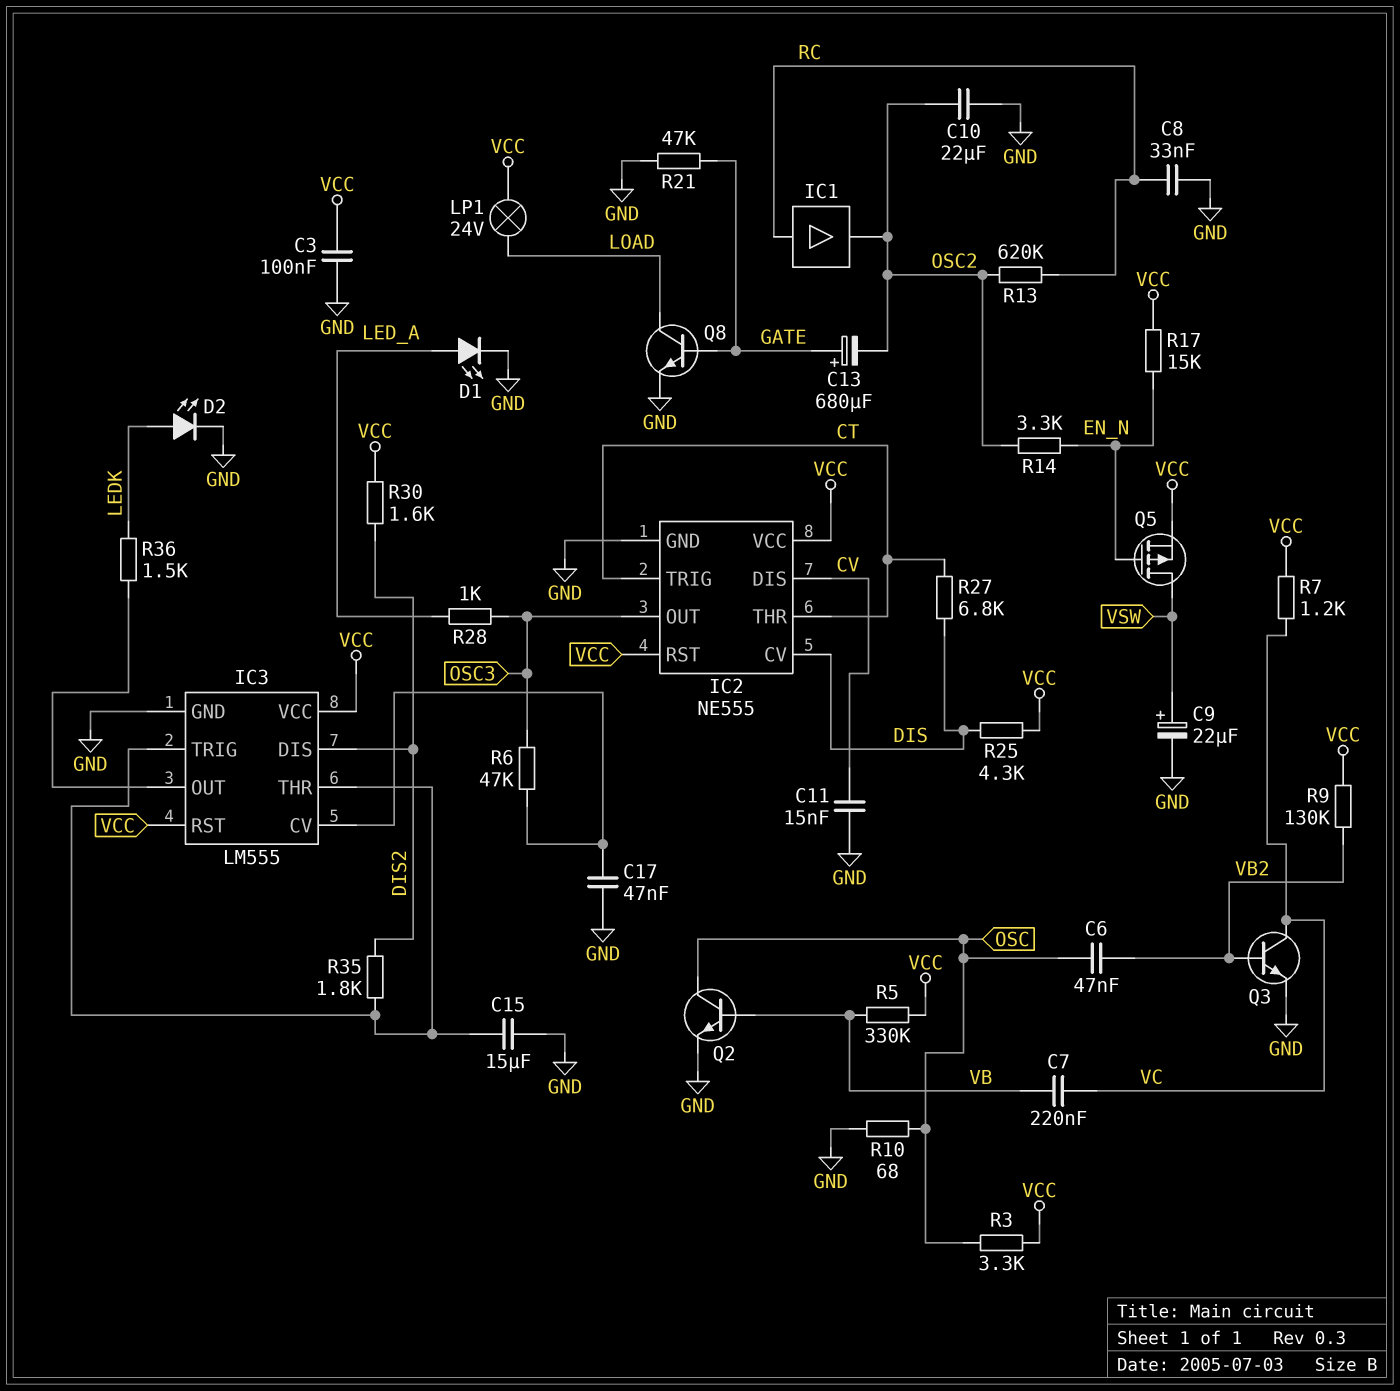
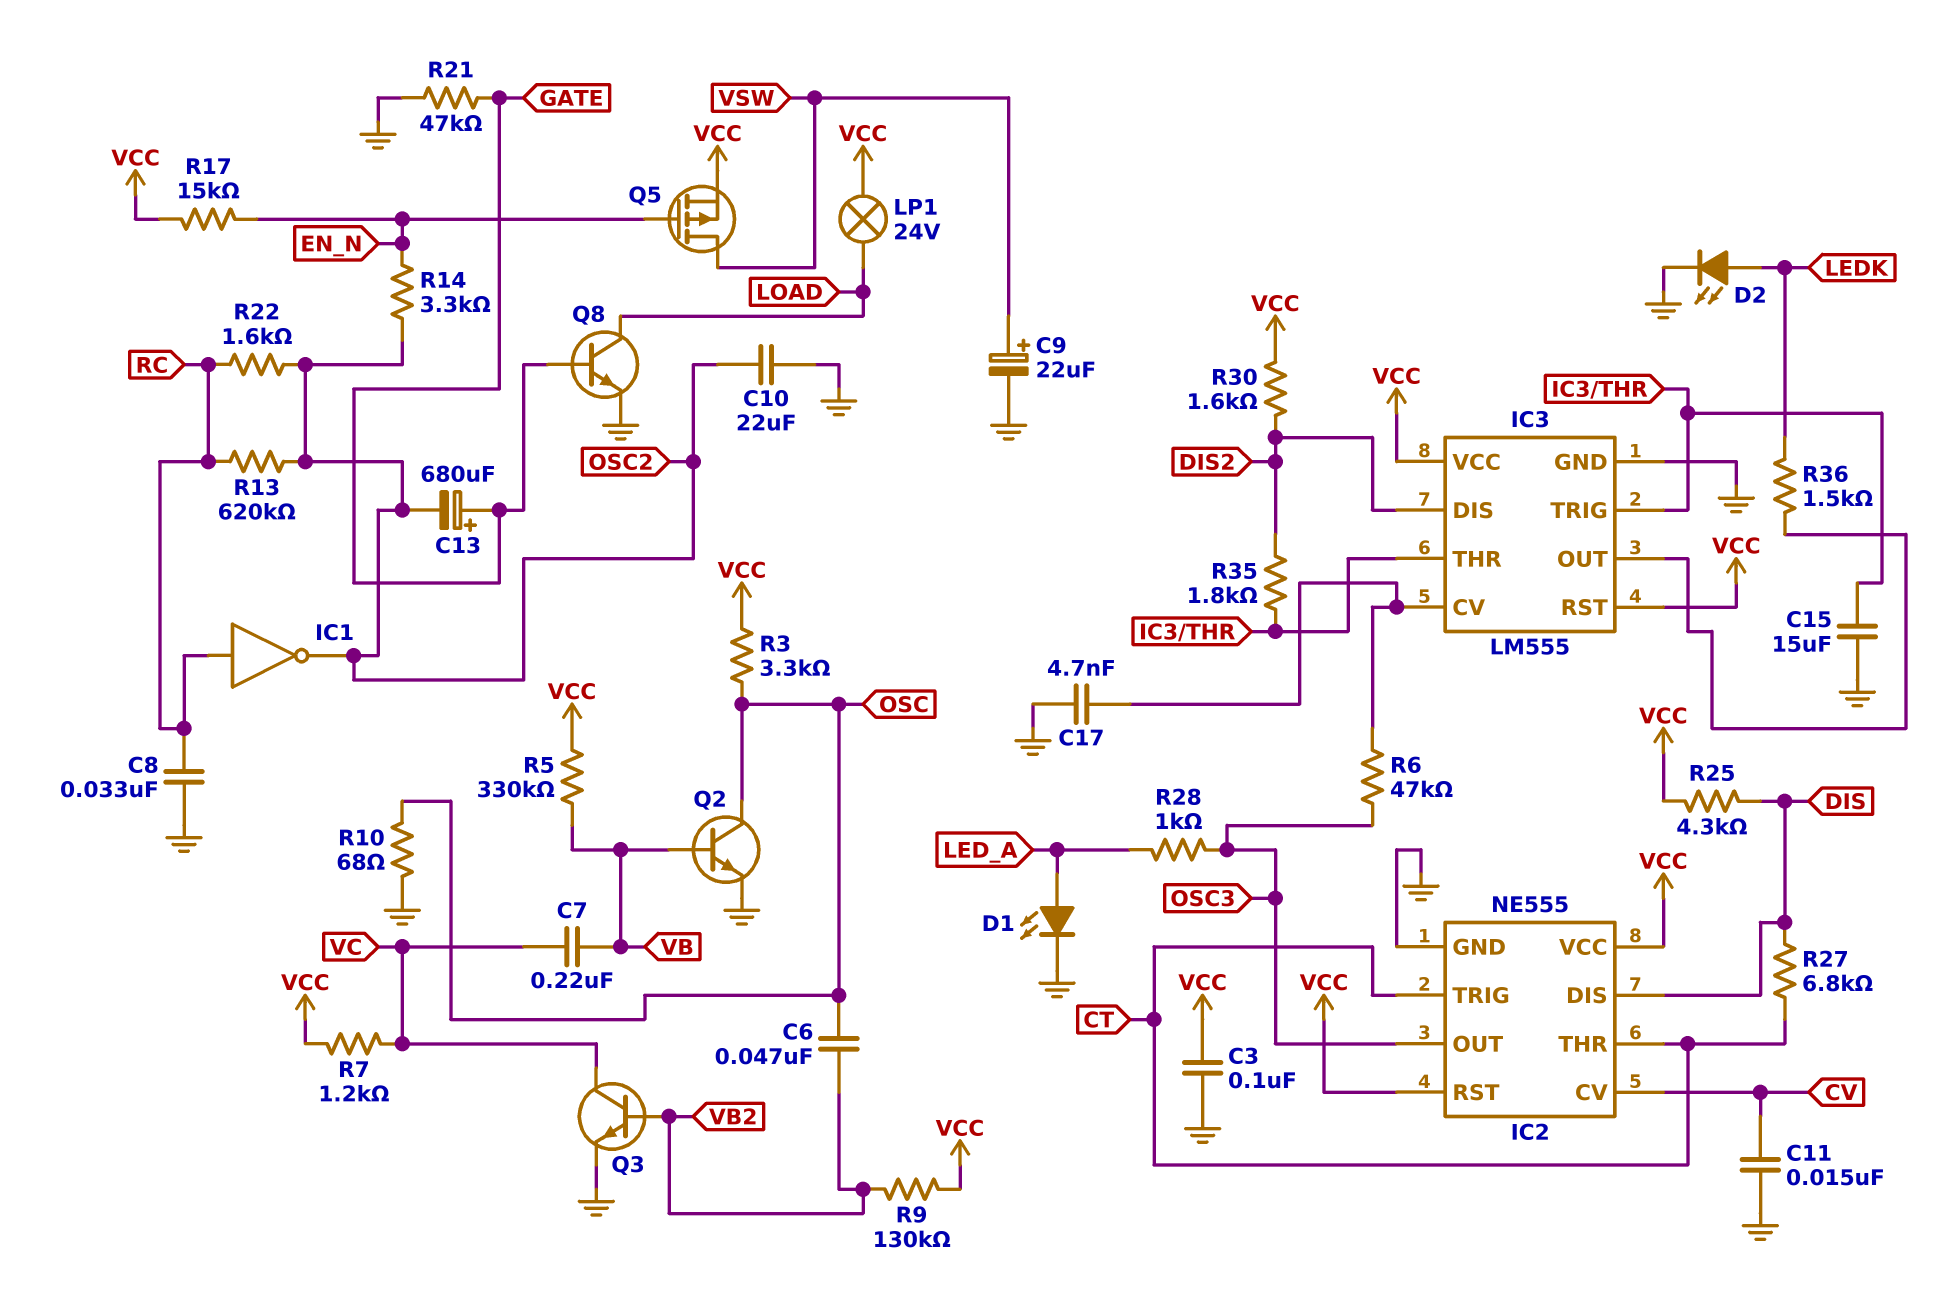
C17: 47nF (GND, IC3/CV) -> 4.7nF (GND, IC3/CV)
IC1: buffer (in RC, out OSC2) -> NOT (in RC, out OSC2)
IC2 pin CV: DIS -> CV
IC2 pin DIS: CV -> DIS
R22: none -> 1.6k (OSC2, RC)

